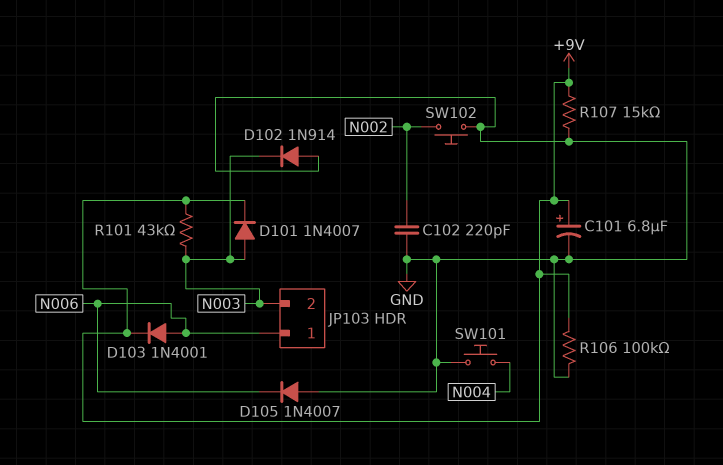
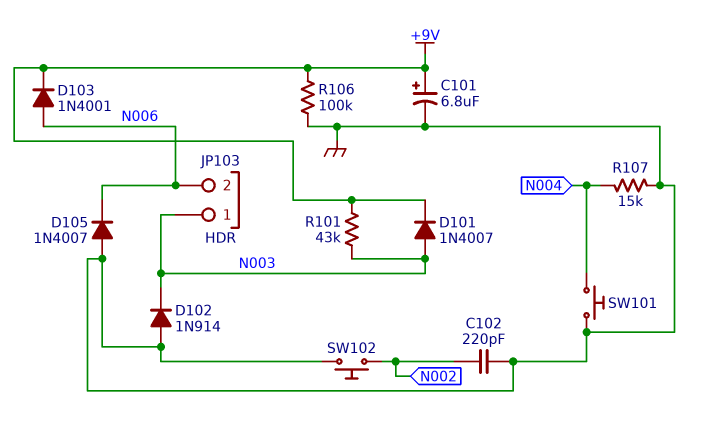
JP103 pin 1: N006 -> N003
JP103 pin 2: N003 -> N006
R107: 15k (+9V, GND) -> 15k (GND, N004)

